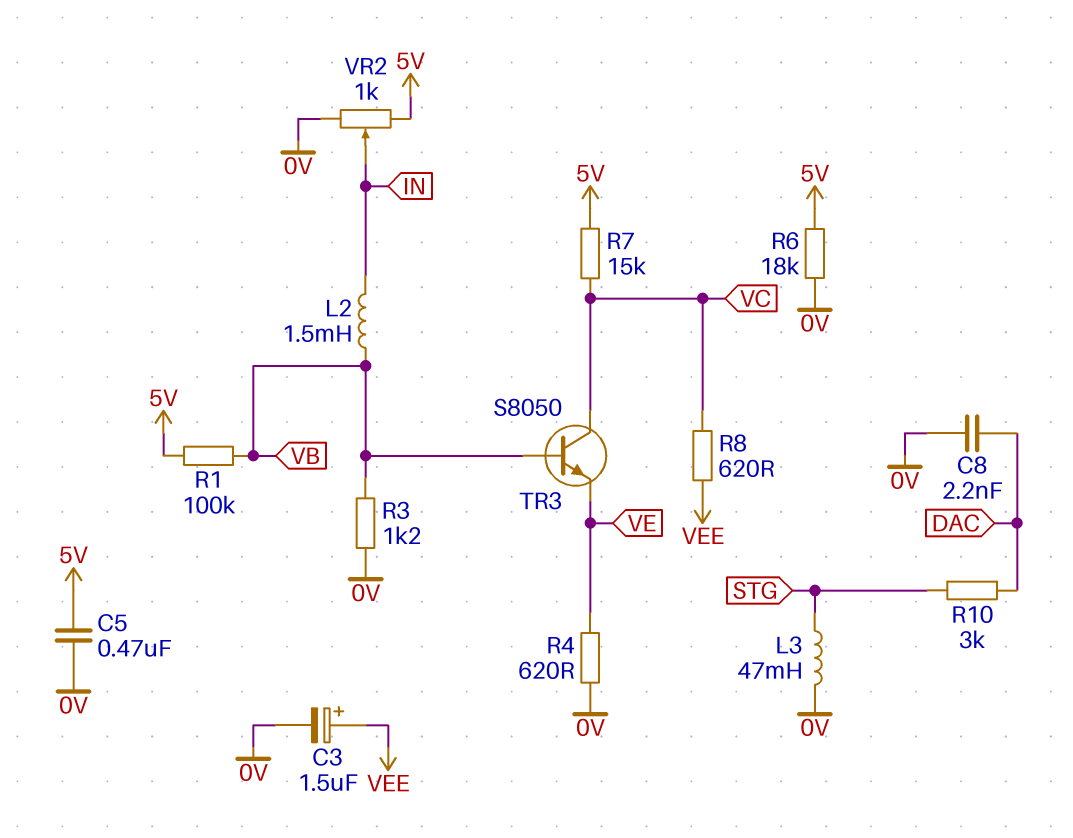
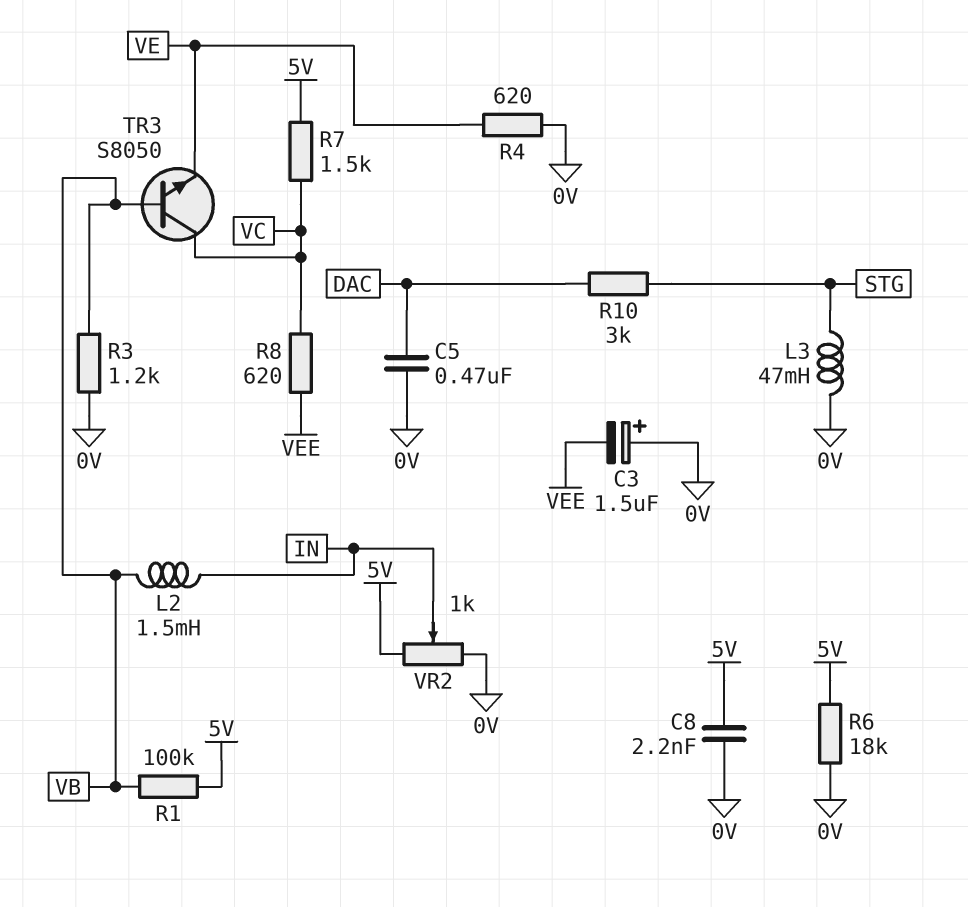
C3: 1.5uF (plus VEE, minus 0V) -> 1.5uF (plus 0V, minus VEE)
C5: 470nF (0V, 5V) -> 470nF (0V, DAC)
C8: 2.2nF (0V, DAC) -> 2.2nF (0V, 5V)
R7: 15k (5V, VC) -> 1.5k (5V, VC)

